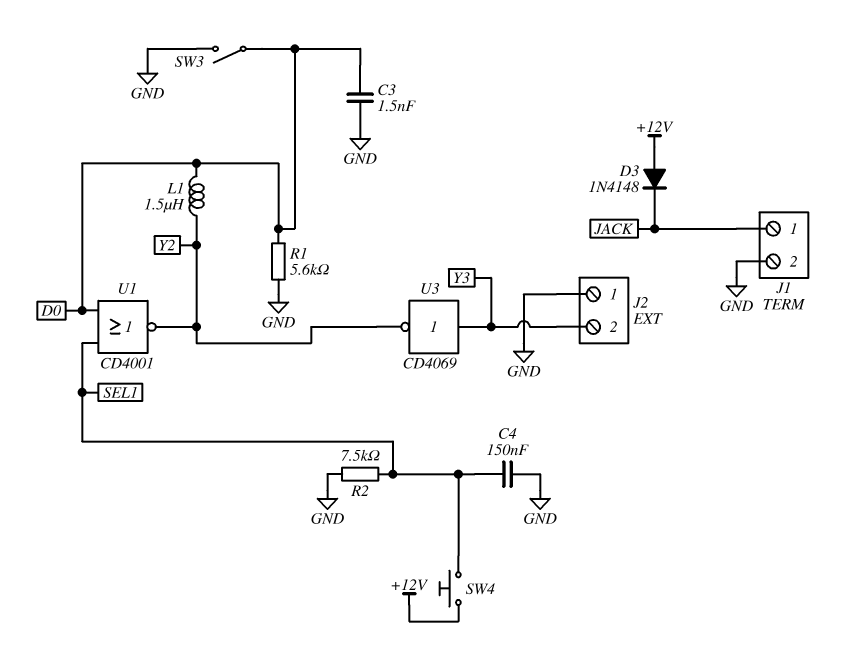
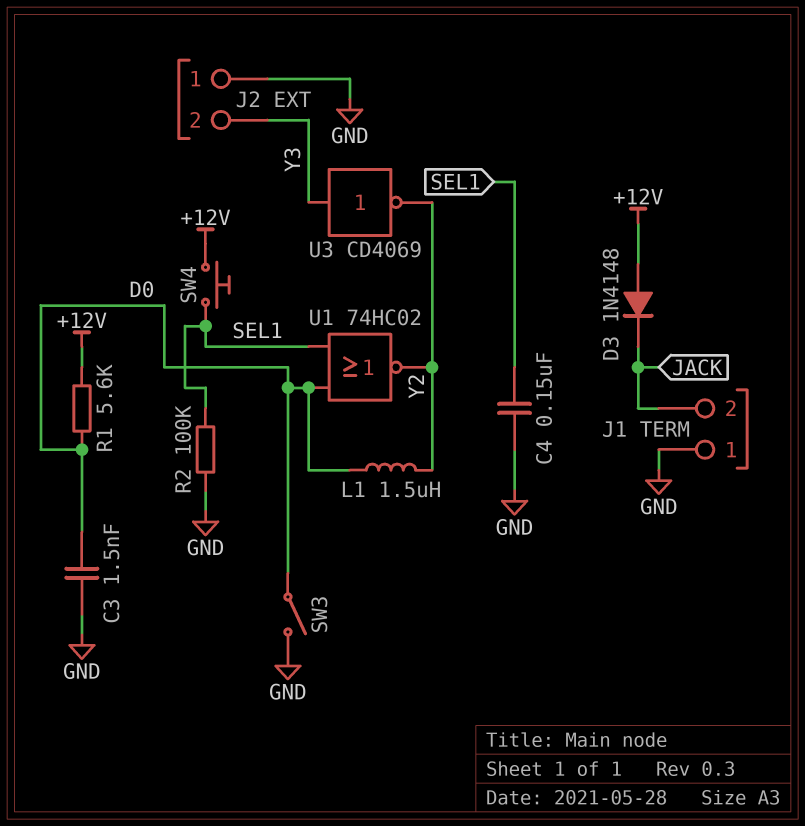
J1 pin 1: JACK -> GND
J1 pin 2: GND -> JACK
R1: 5.6k (D0, GND) -> 5.6k (+12V, D0)
R2: 7.5k (GND, SEL1) -> 100k (GND, SEL1)
U1: NOR CD4001 (in D0, in SEL1, out Y2) -> NOR 74HC02 (in D0, in SEL1, out Y2)

